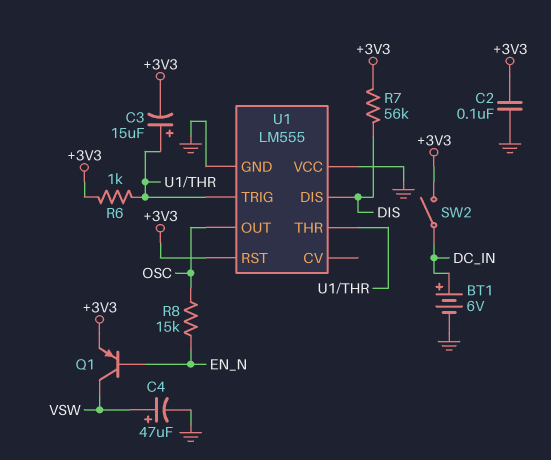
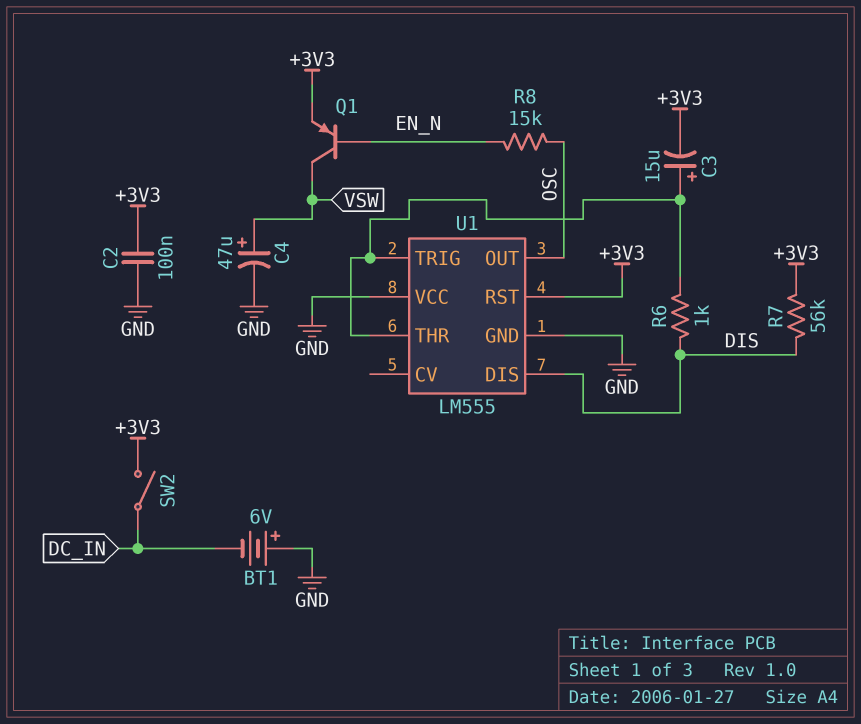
BT1: 6V (plus DC_IN, minus GND) -> 6V (plus GND, minus DC_IN)
R6: 1k (+3V3, U1/THR) -> 1k (DIS, U1/THR)

